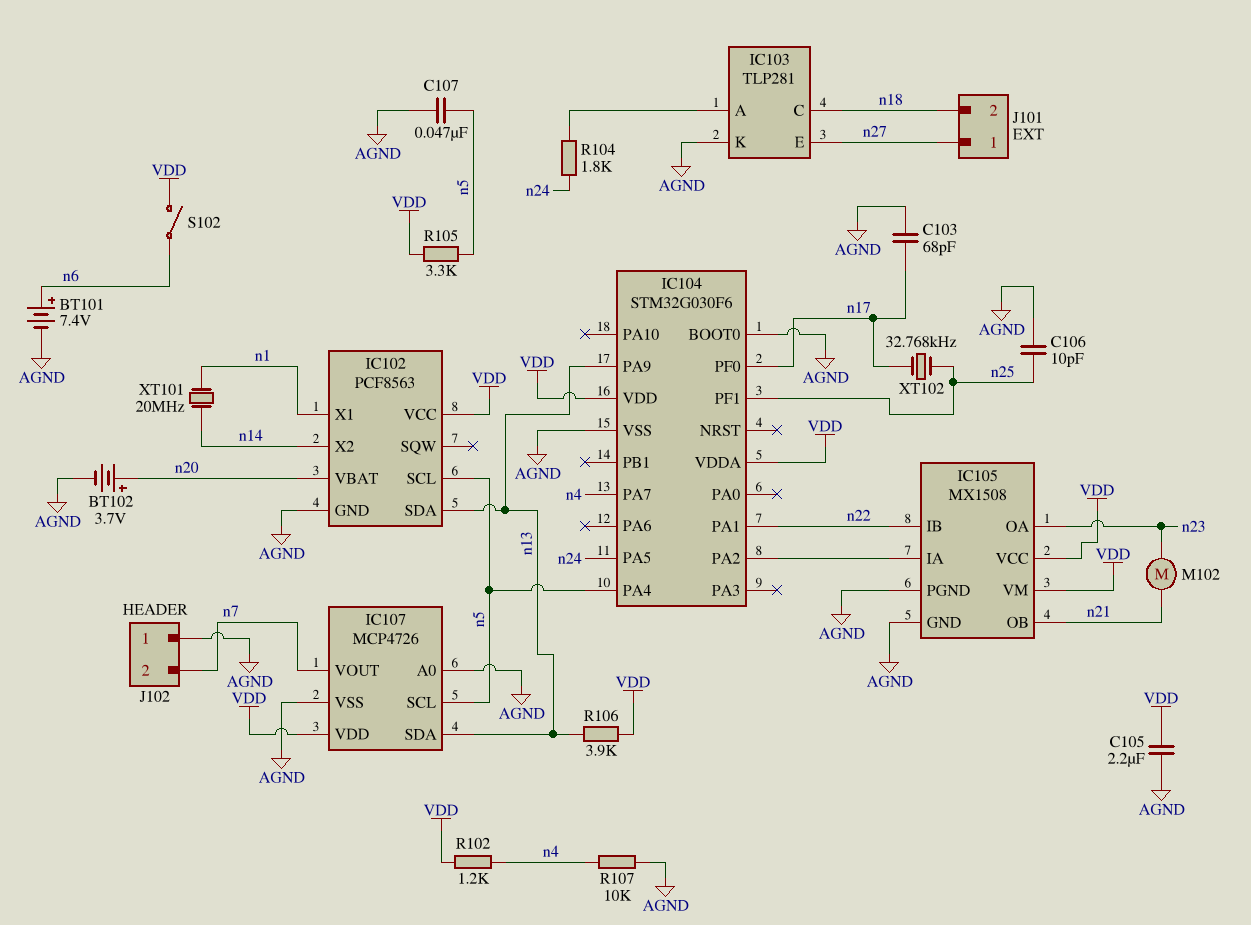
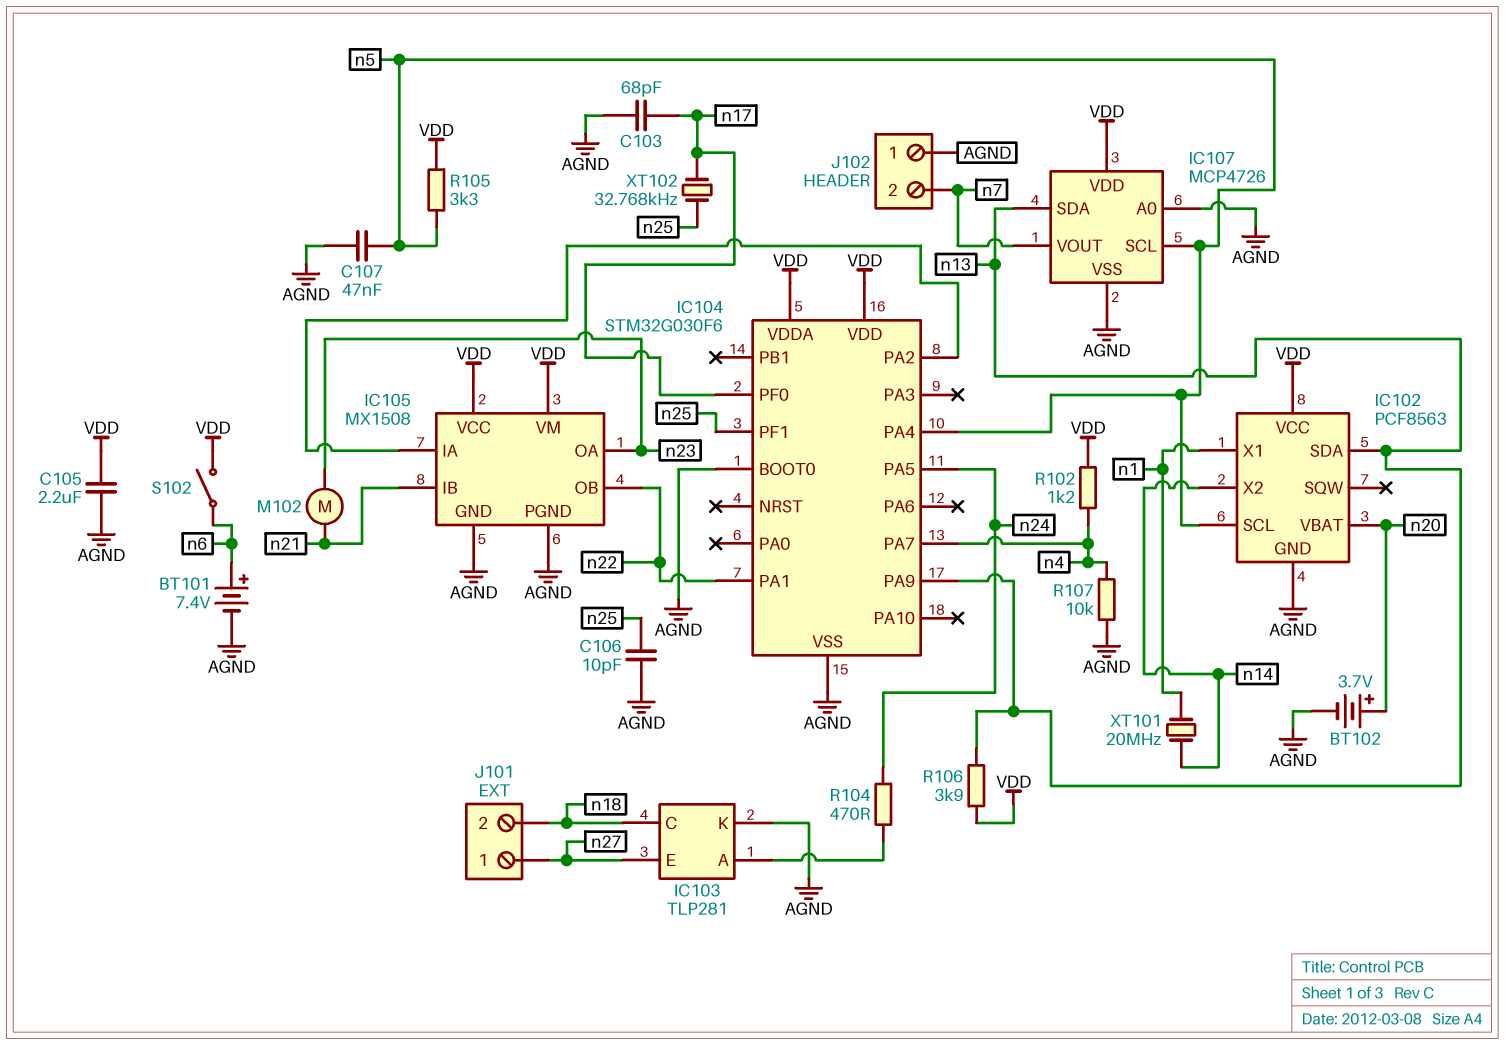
IC105 pin IB: n22 -> n21
IC105 pin OB: n21 -> n22
R104: 1.8k (IC103/A, n24) -> 470 (IC103/A, n24)

